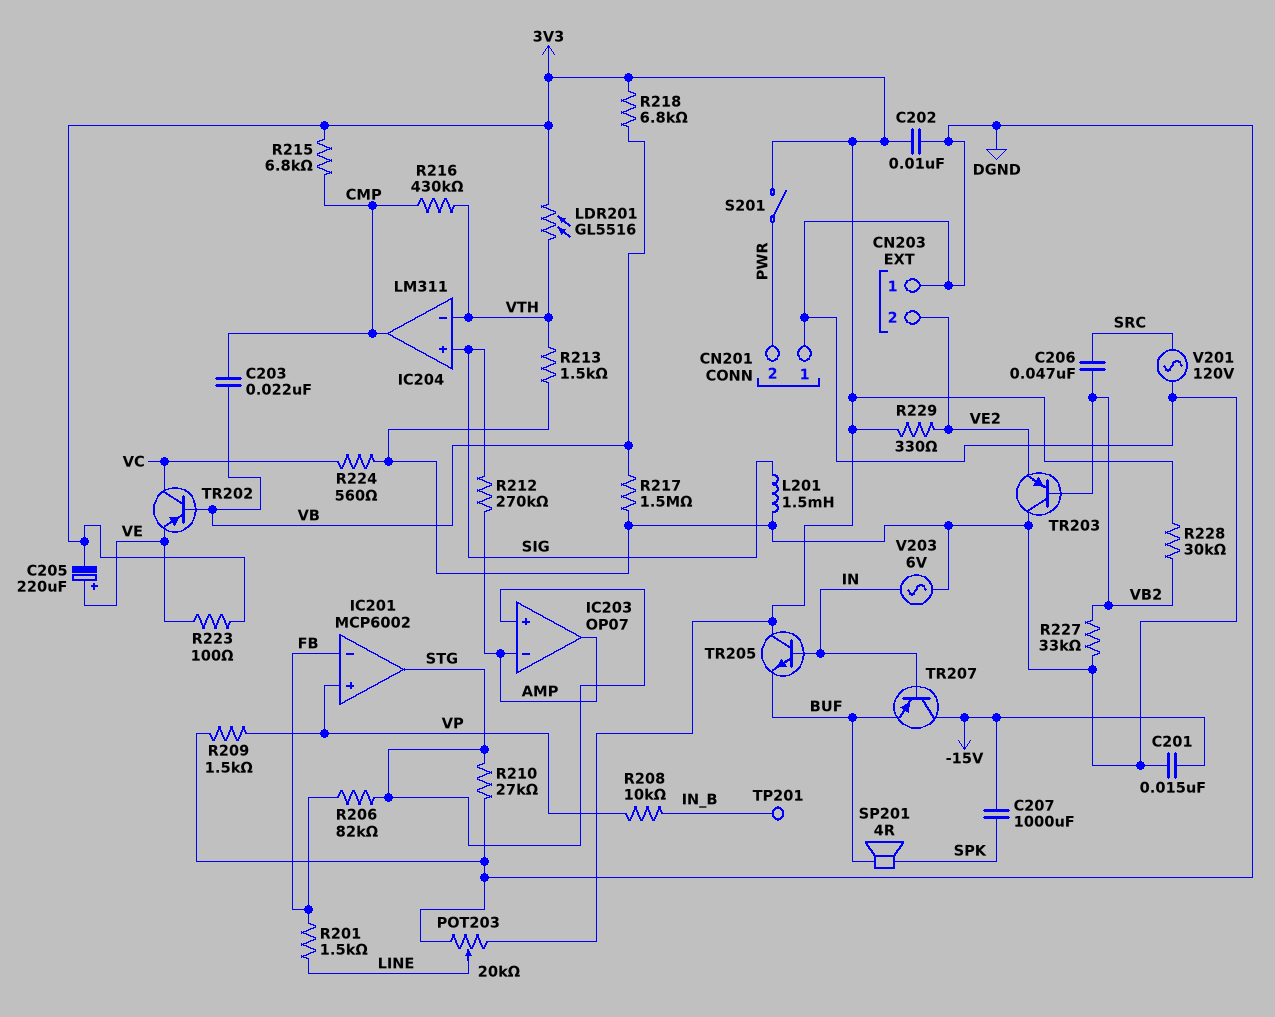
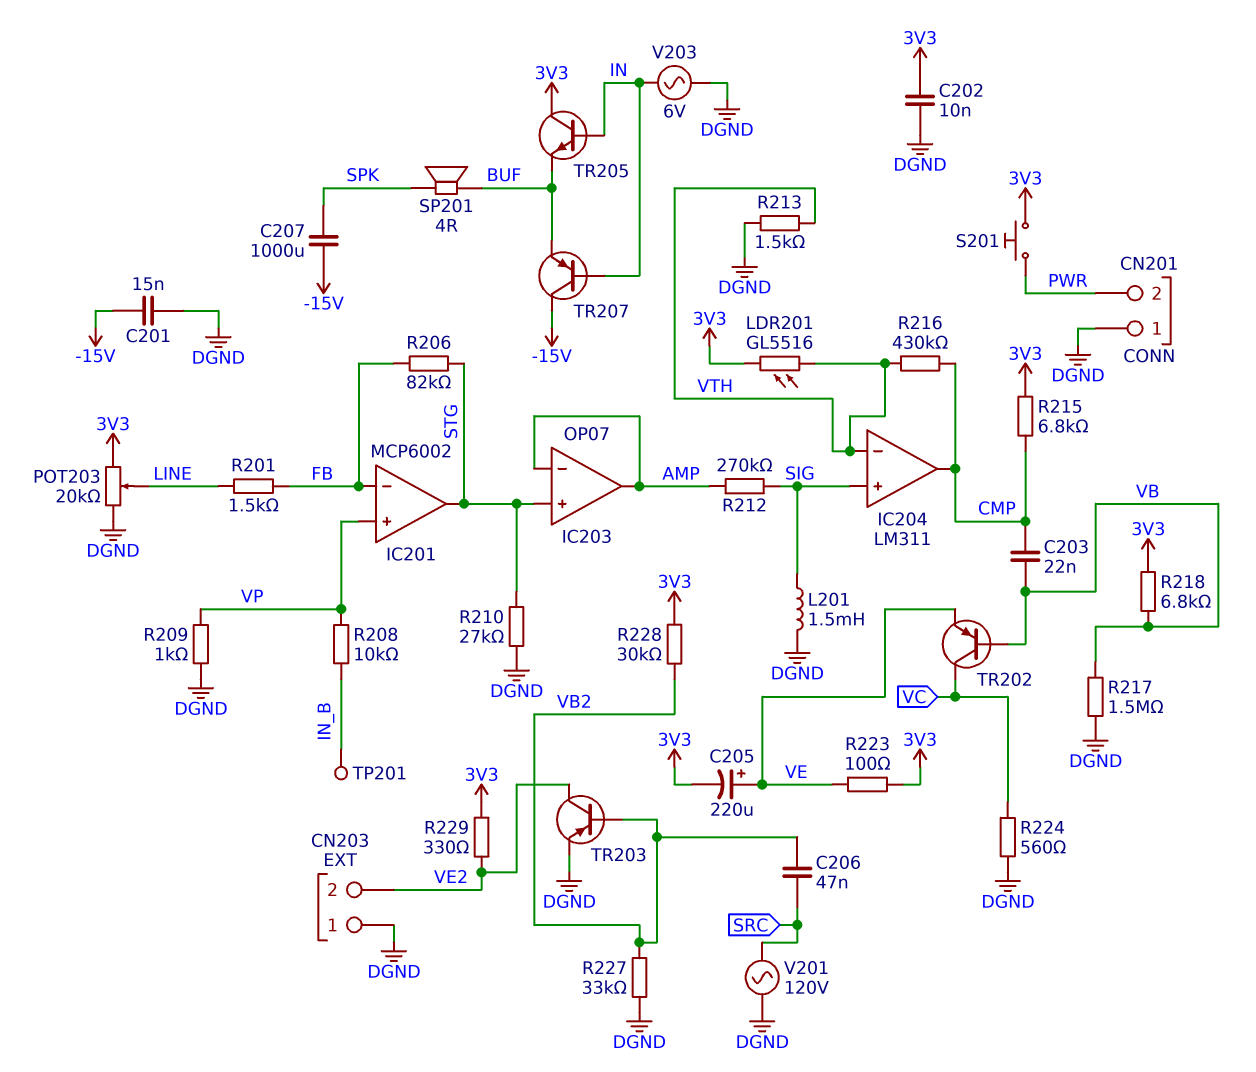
R209: 1.5k (DGND, VP) -> 1k (DGND, VP)
S201: switch (3V3, PWR) -> button (3V3, PWR)
TR203: PNP (B VB2, C DGND, E VE2) -> PNP (B VB2, C VE2, E DGND)

